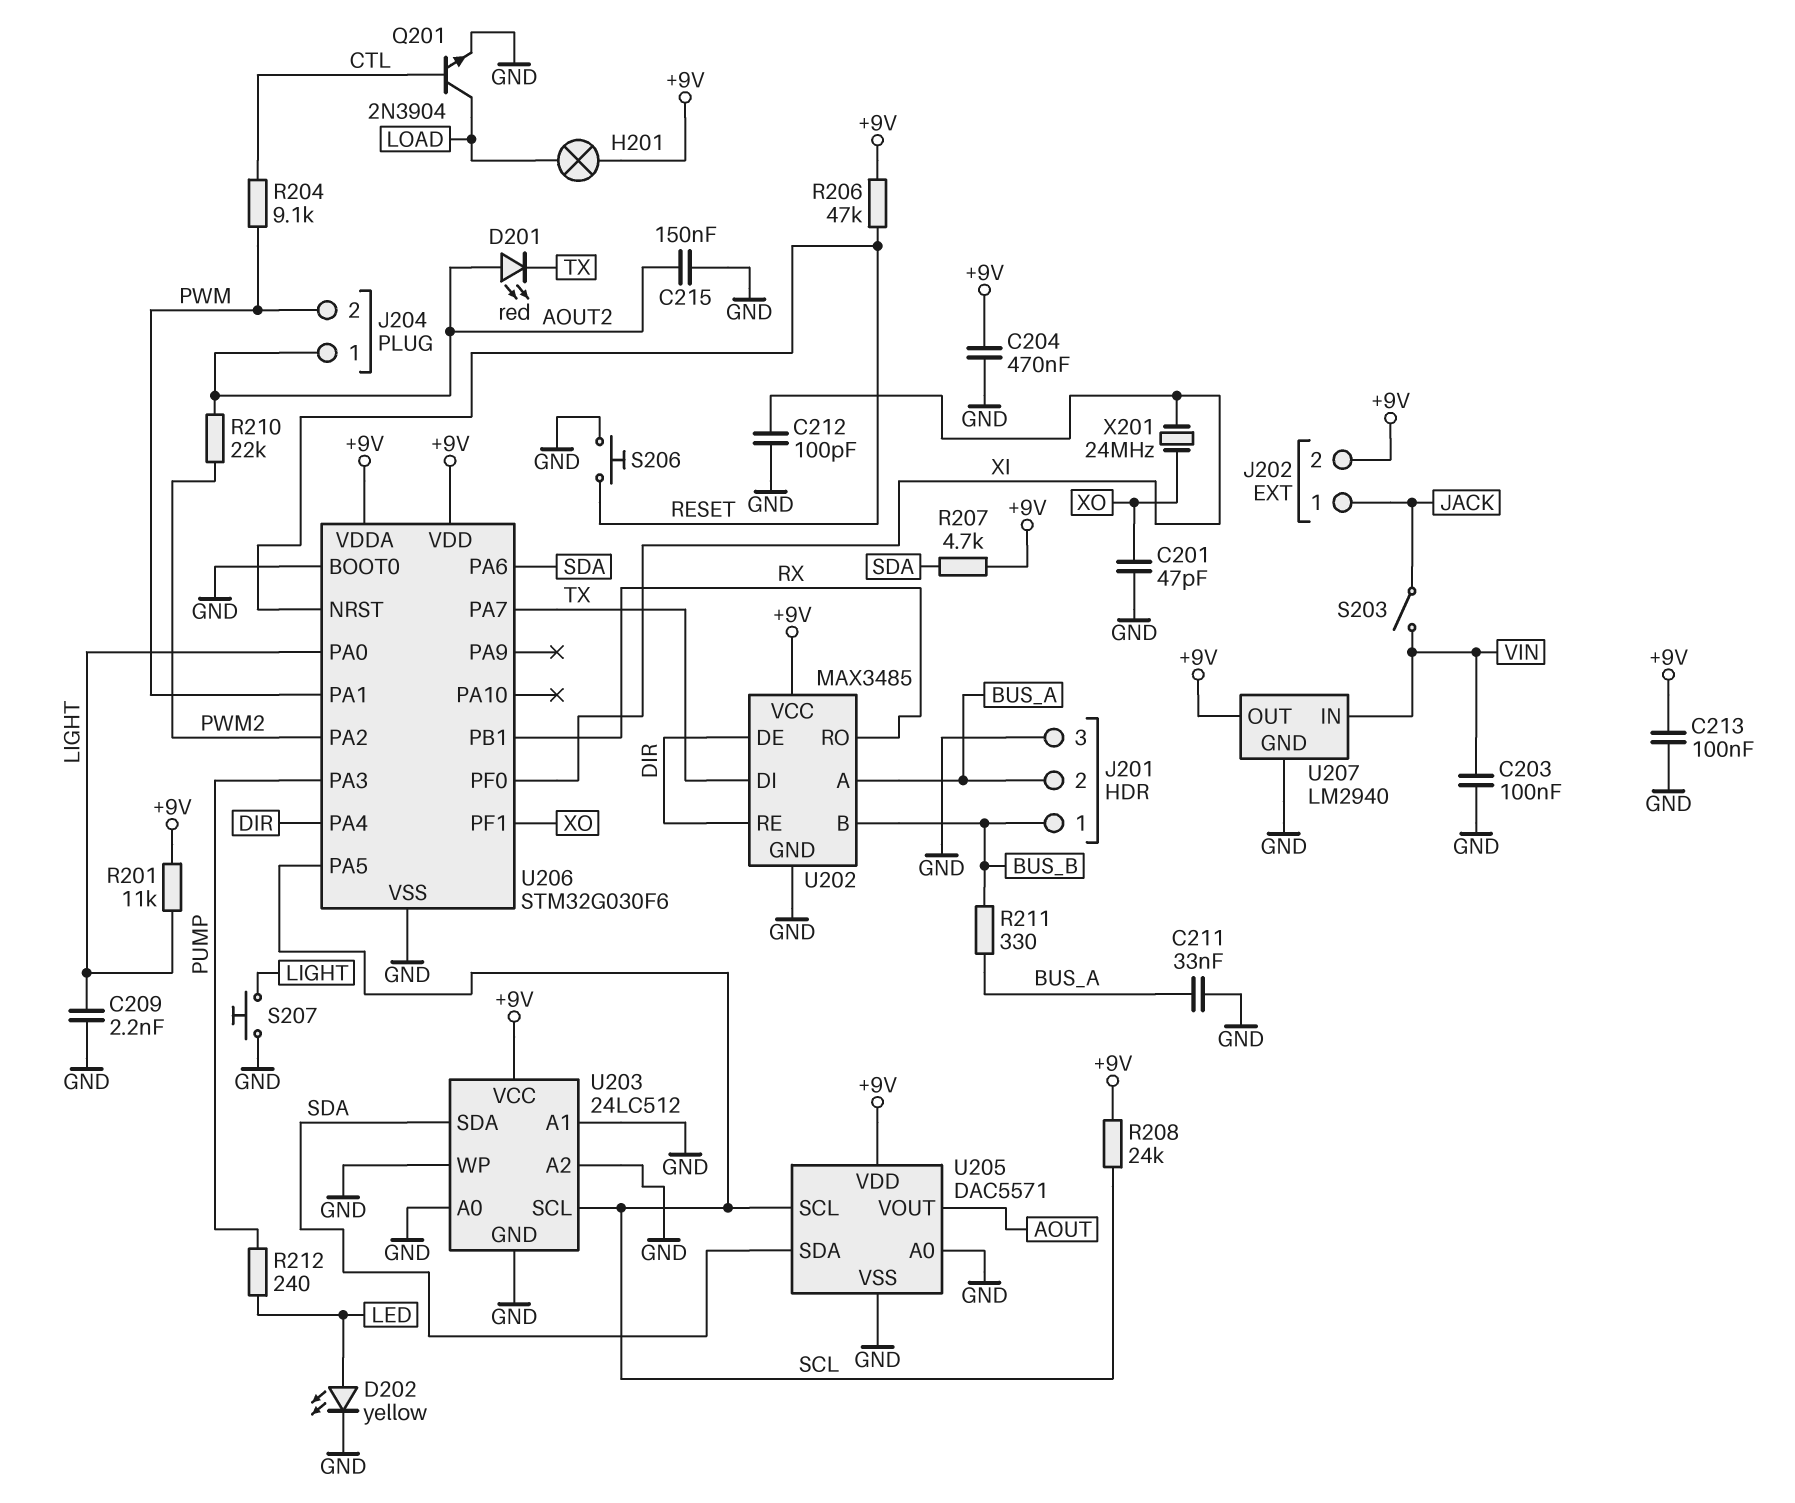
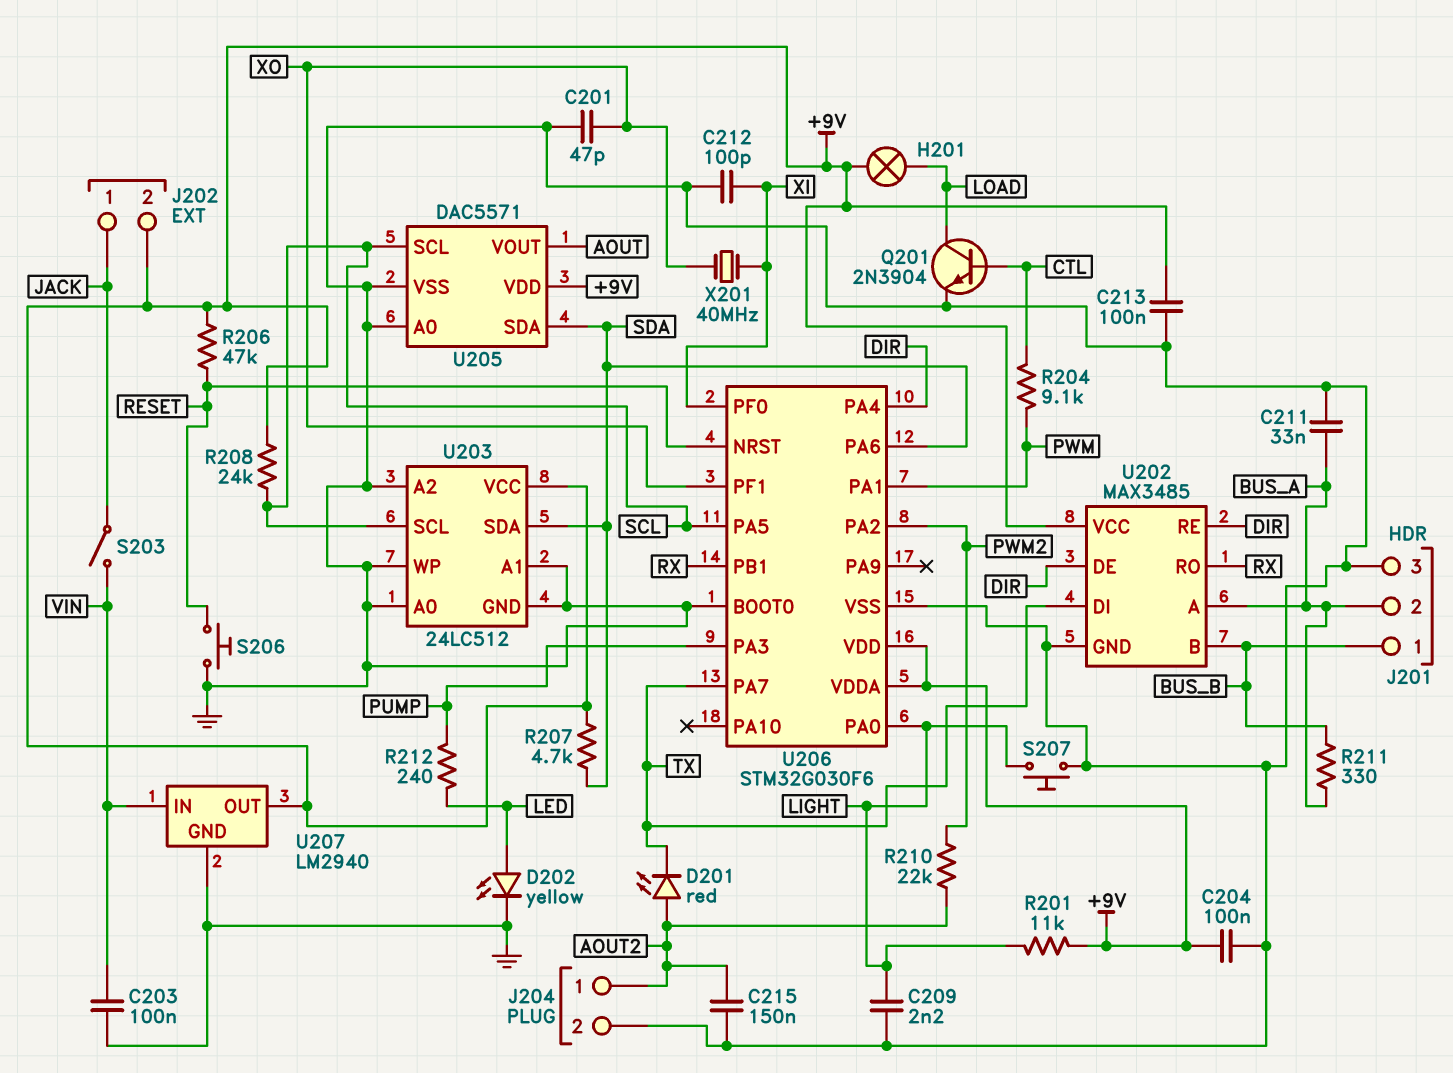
C204: 470nF (+9V, GND) -> 100nF (+9V, GND)
J204 pin 2: PWM -> GND
X201: 24MHz (XI, XO) -> 40MHz (XI, XO)

